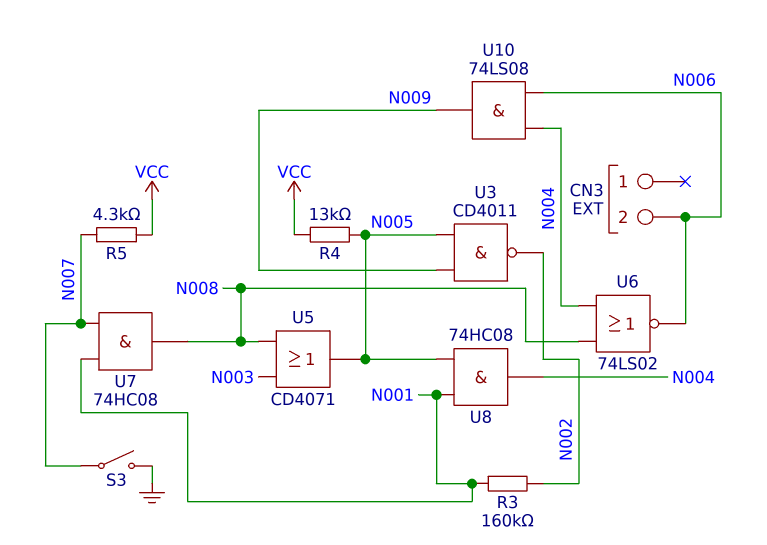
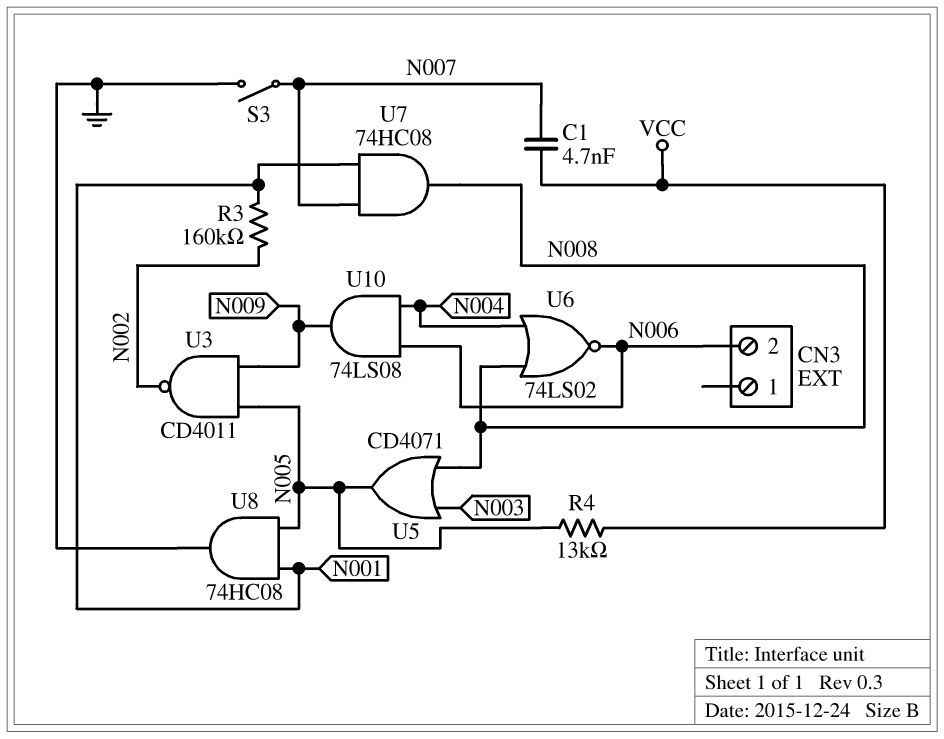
C1: none -> 4.7nF (N007, VCC)
R5: 4.3k (N007, VCC) -> none
U8: AND 74HC08 (in N001, in N005, out N004) -> AND 74HC08 (in N001, in N005, out GND)

